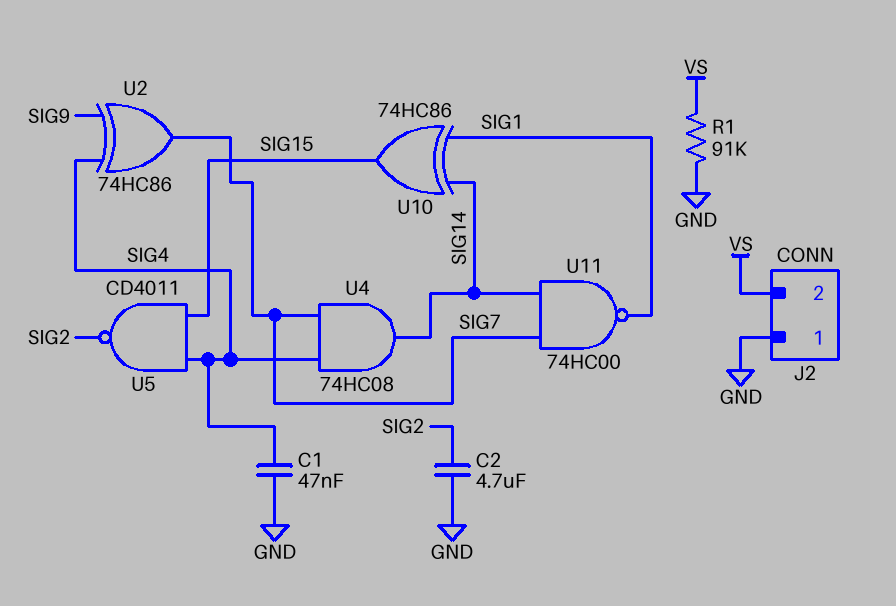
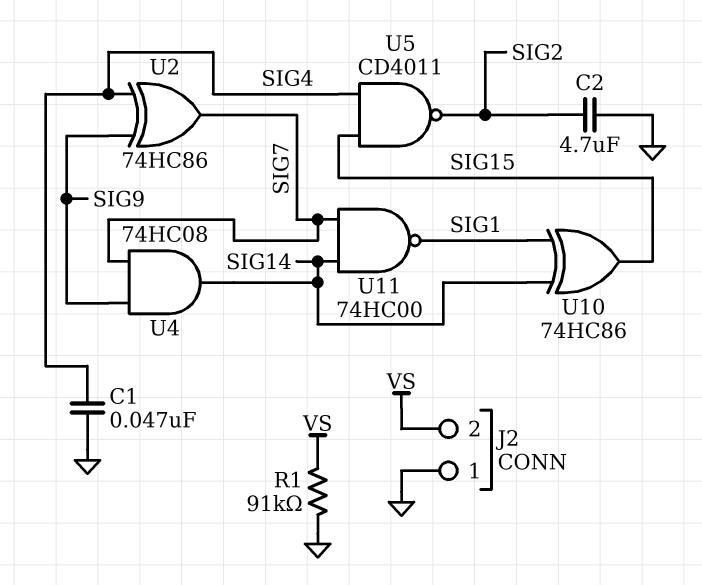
U4: AND 74HC08 (in SIG4, in SIG7, out SIG14) -> AND 74HC08 (in SIG7, in SIG9, out SIG14)

